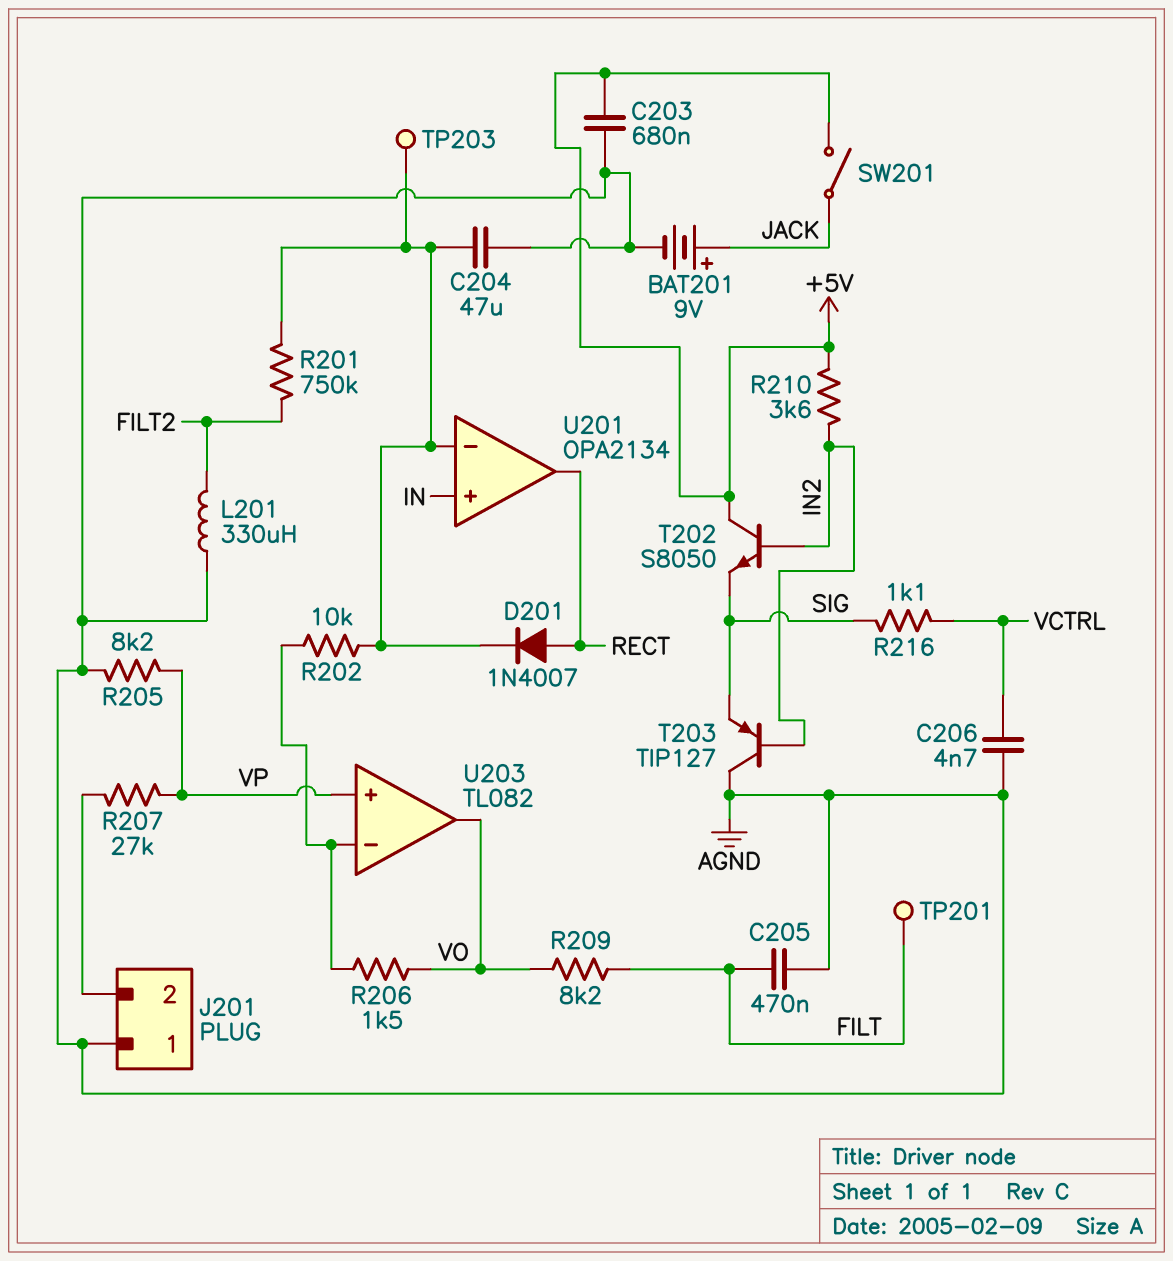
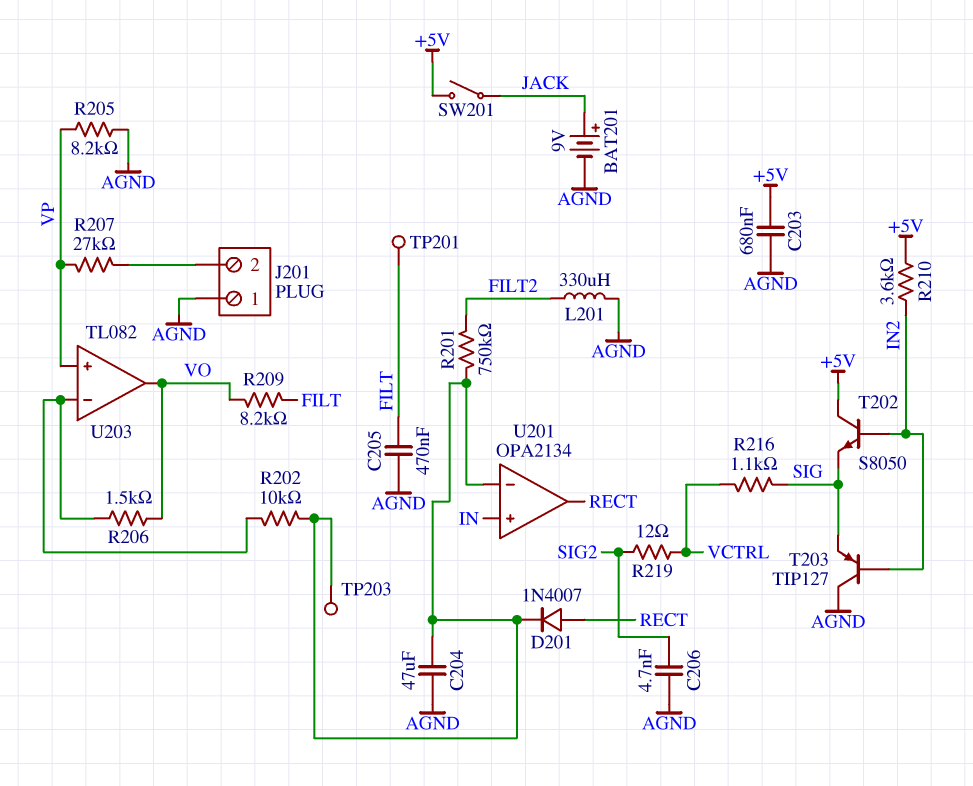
C206: 4.7nF (AGND, VCTRL) -> 4.7nF (AGND, SIG2)
R219: none -> 12 (SIG2, VCTRL)

